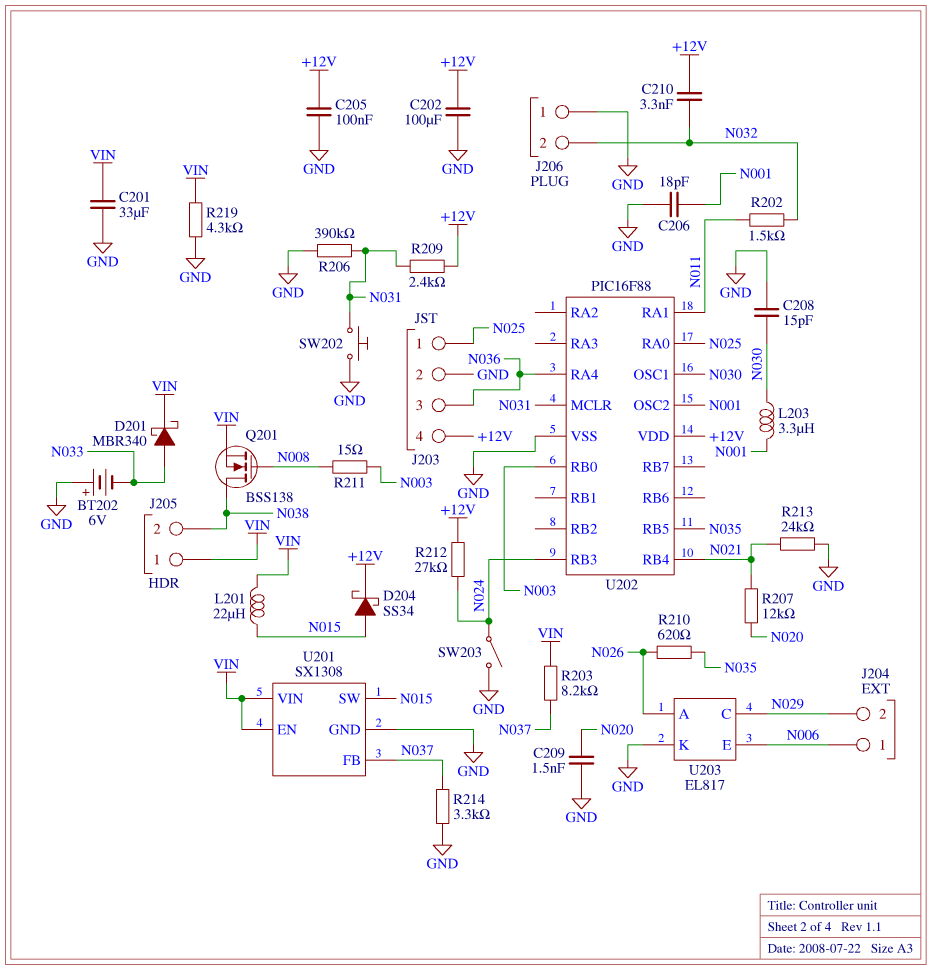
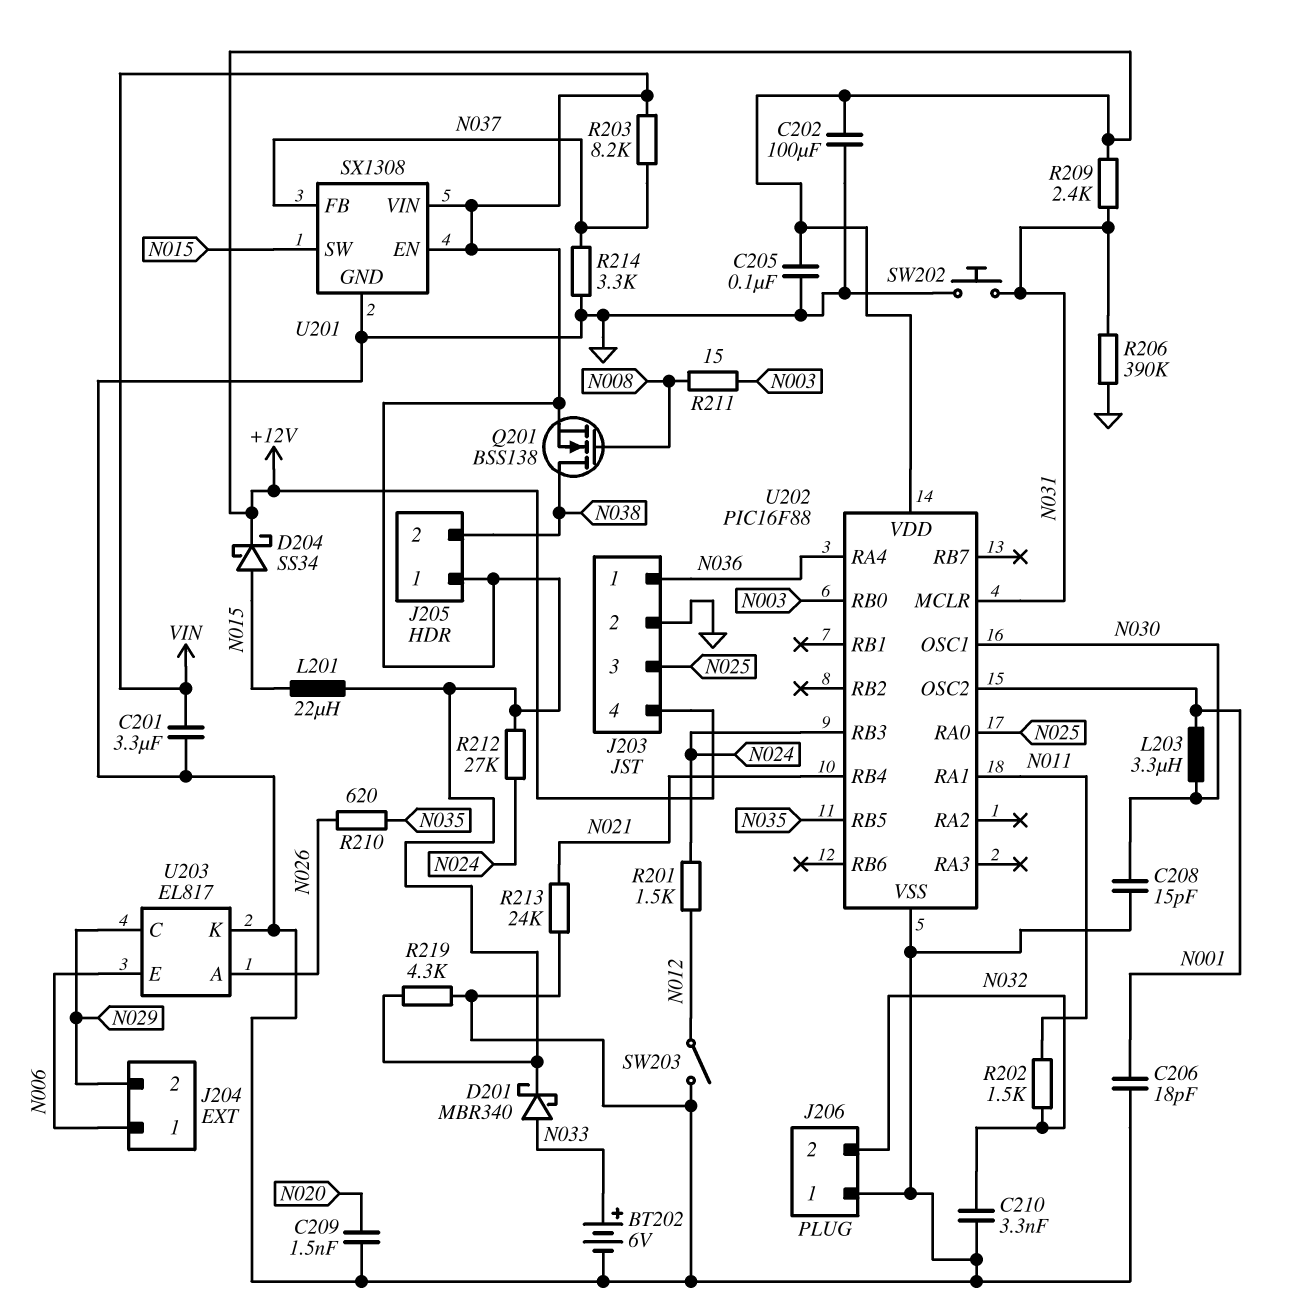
BT202: 6V (plus GND, minus N033) -> 6V (plus N033, minus GND)
C201: 33uF (GND, VIN) -> 3.3uF (GND, VIN)
C210: 3.3nF (+12V, N032) -> 3.3nF (GND, N032)
J203 pin 1: N025 -> N036
J203 pin 3: N036 -> N025
R201: none -> 1.5k (N012, N024)
R207: 12k (N020, N021) -> none
R212: 27k (+12V, N024) -> 27k (N024, VIN)
SW203: switch (GND, N024) -> switch (GND, N012)

